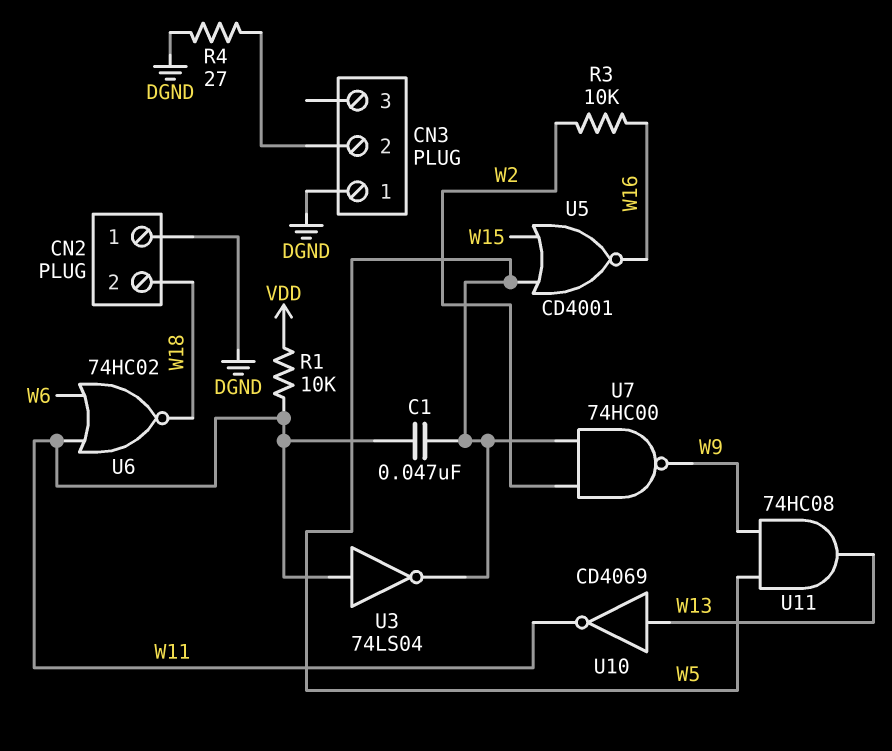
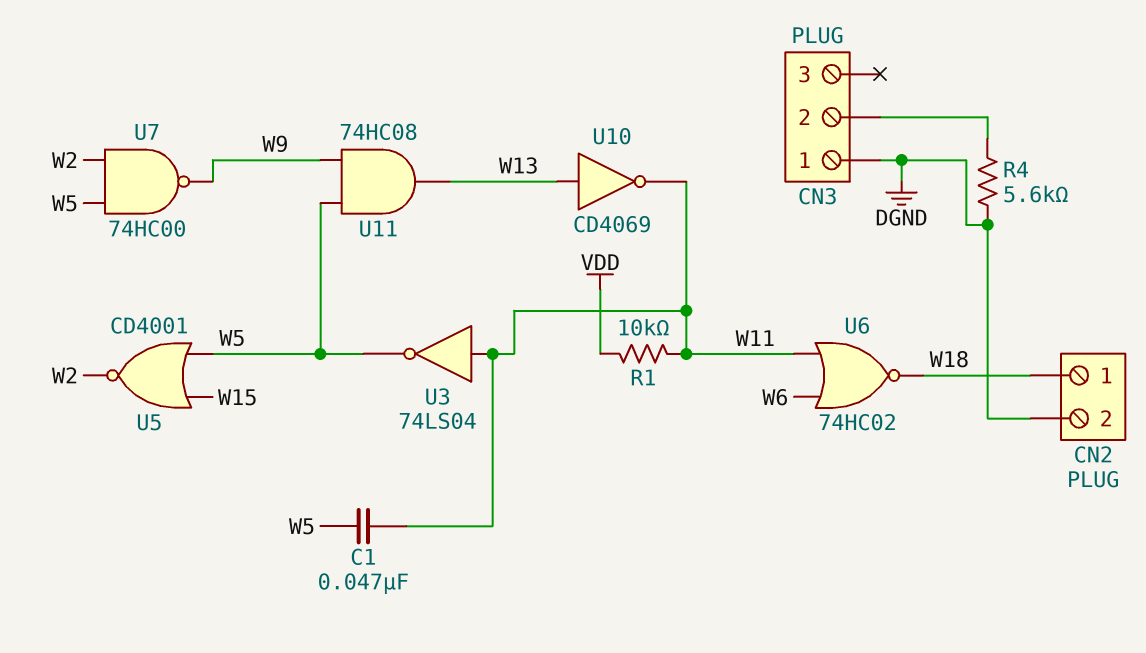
CN2 pin 1: DGND -> W18
CN2 pin 2: W18 -> DGND
R3: 10k (W2, W16) -> none
R4: 27 (CN3/2, DGND) -> 5.6k (CN3/2, DGND)
U5: NOR CD4001 (in W5, in W15, out W16) -> NOR CD4001 (in W5, in W15, out W2)

